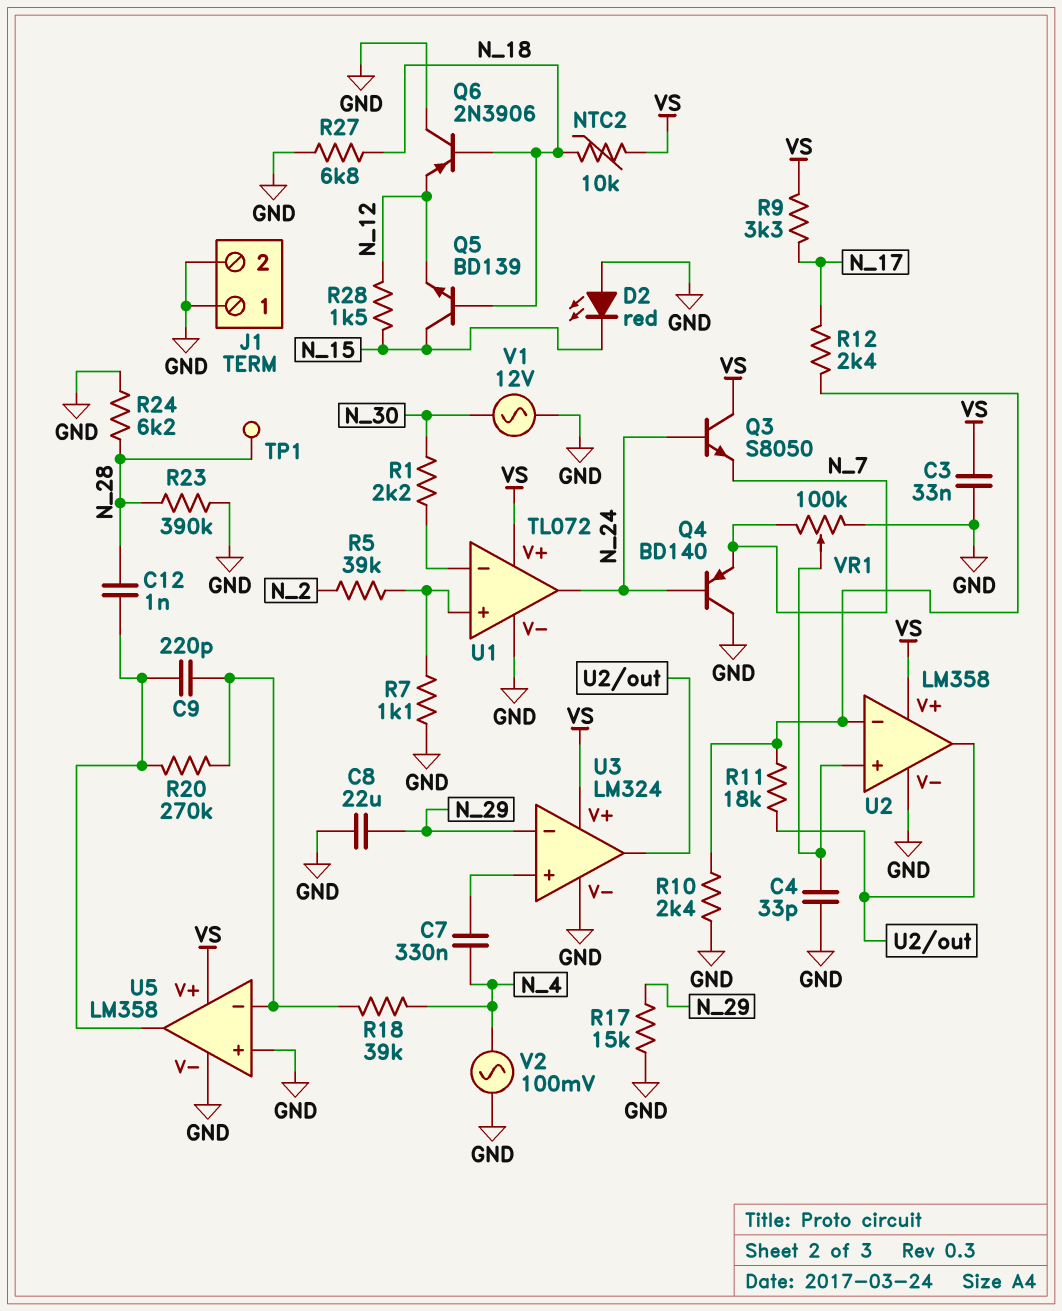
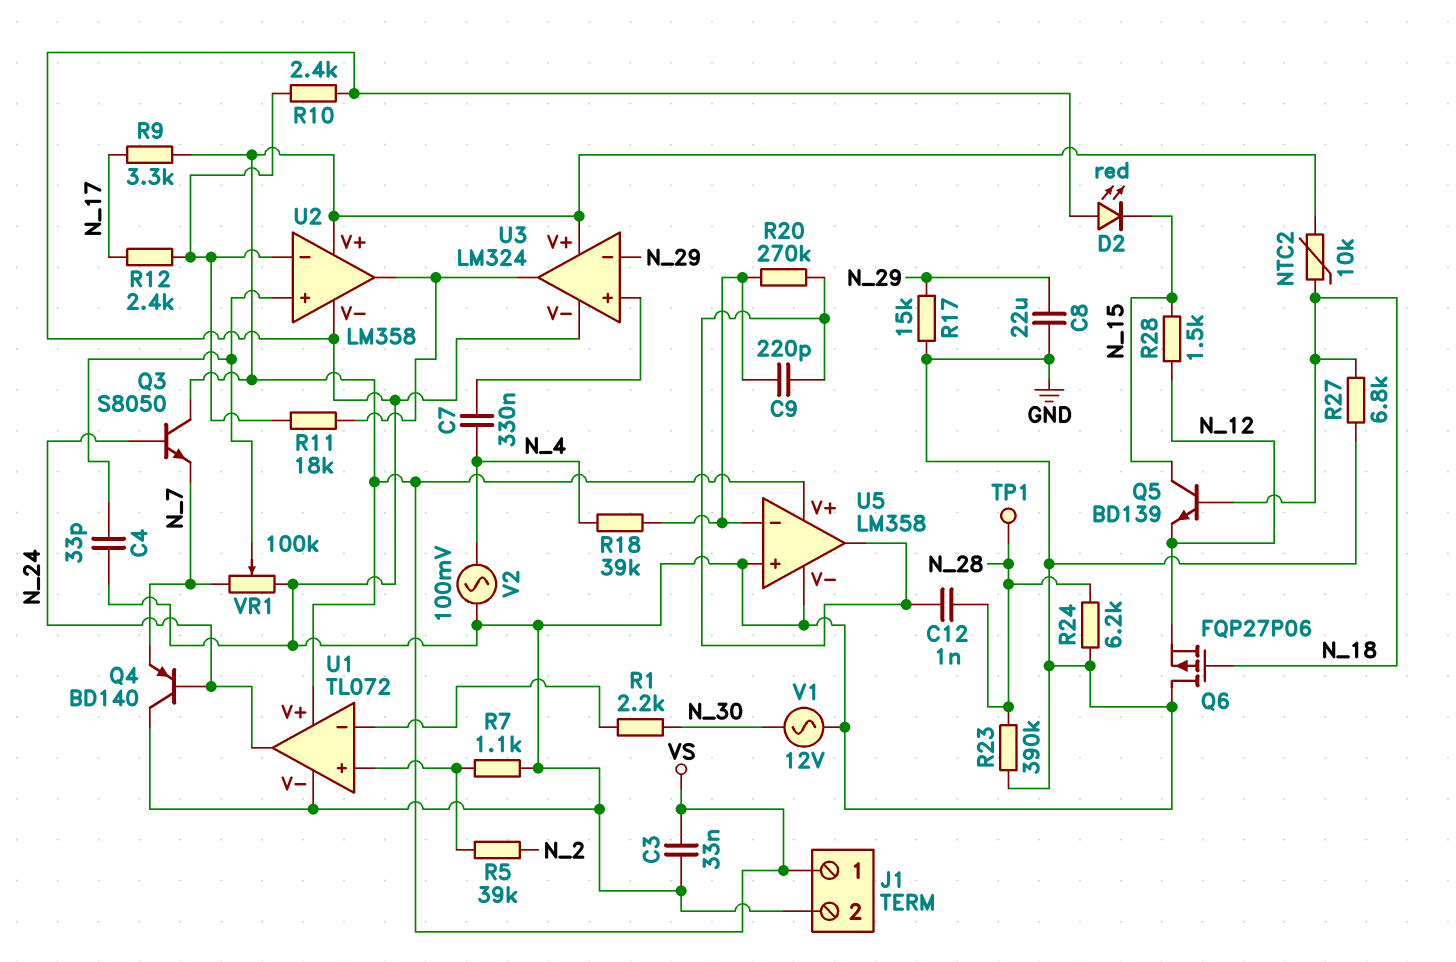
J1 pin 1: GND -> VS
Q6: PNP 2N3906 (B N_18, C GND, E N_12) -> PMOS FQP27P06 (G N_18, D GND, S N_12)

